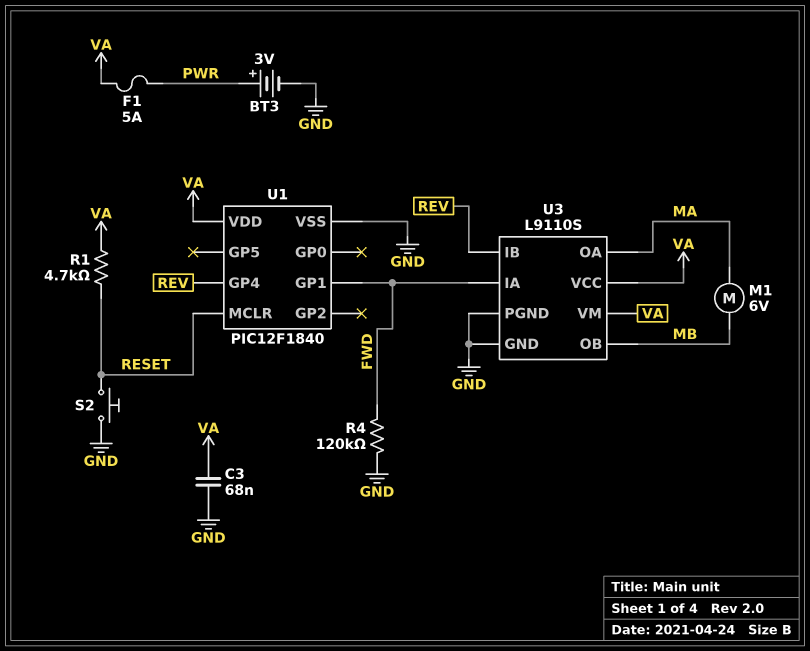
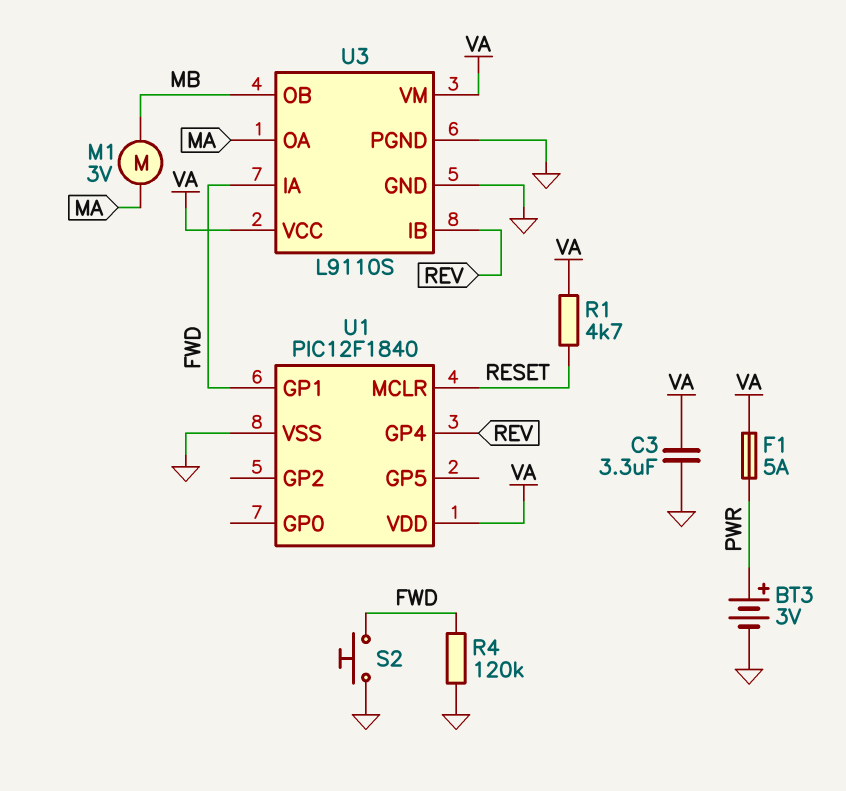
C3: 68nF (GND, VA) -> 3.3uF (GND, VA)
M1: motor 6V (MA, MB) -> motor 3V (MA, MB)
S2: button (GND, RESET) -> button (FWD, GND)

